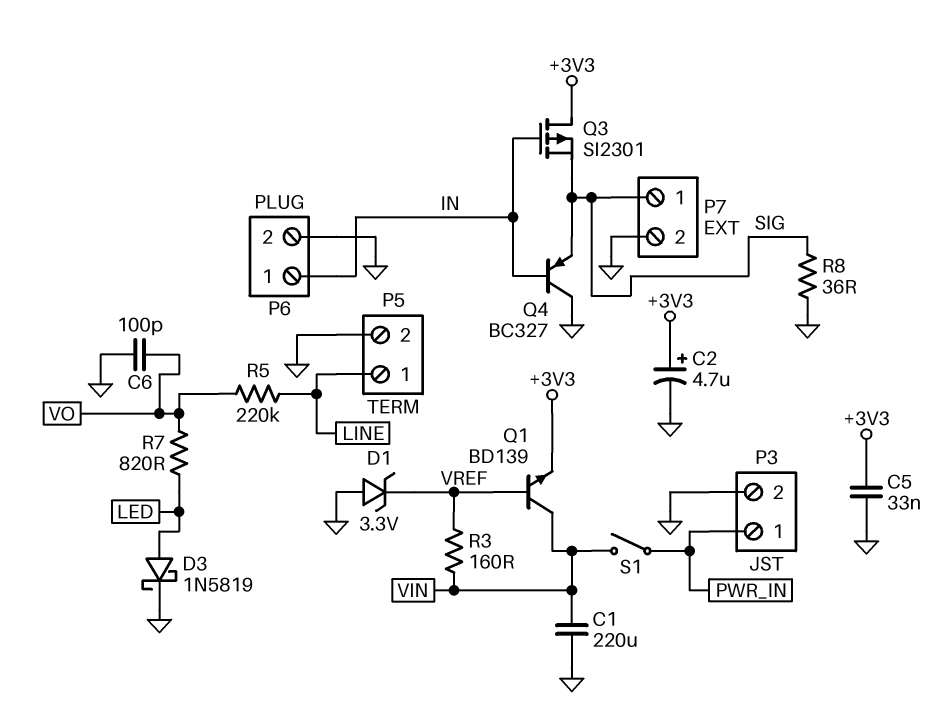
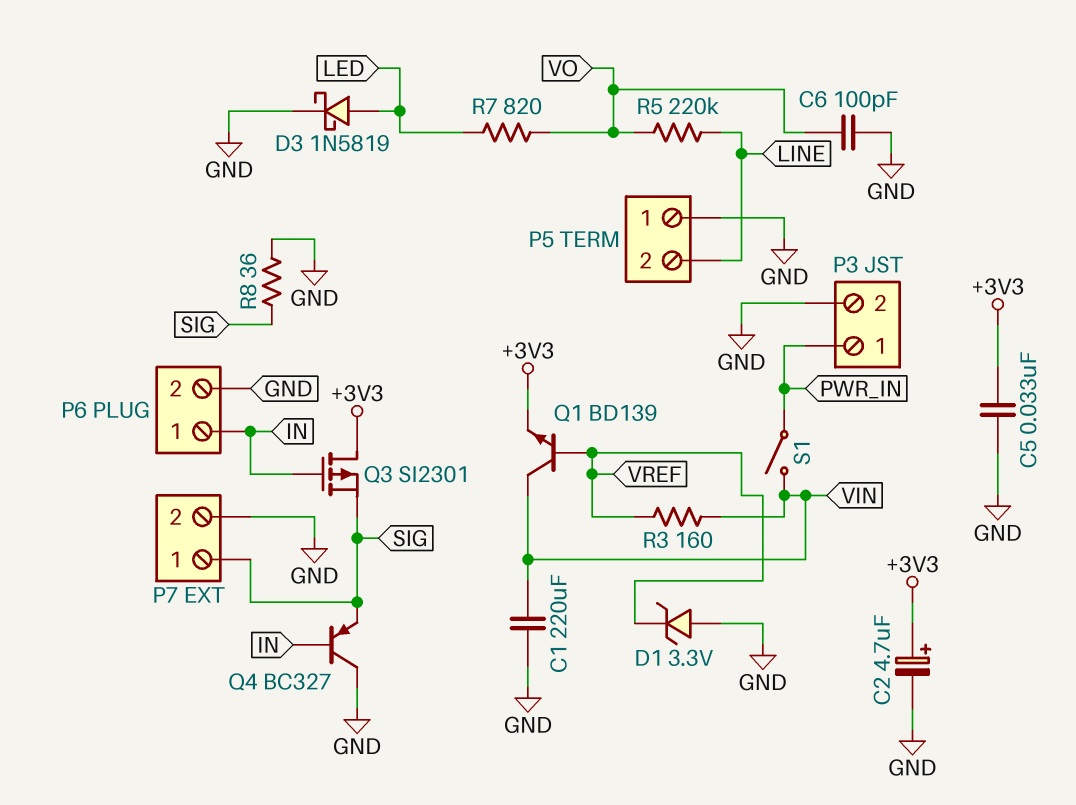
P5 pin 1: LINE -> GND
P5 pin 2: GND -> LINE

